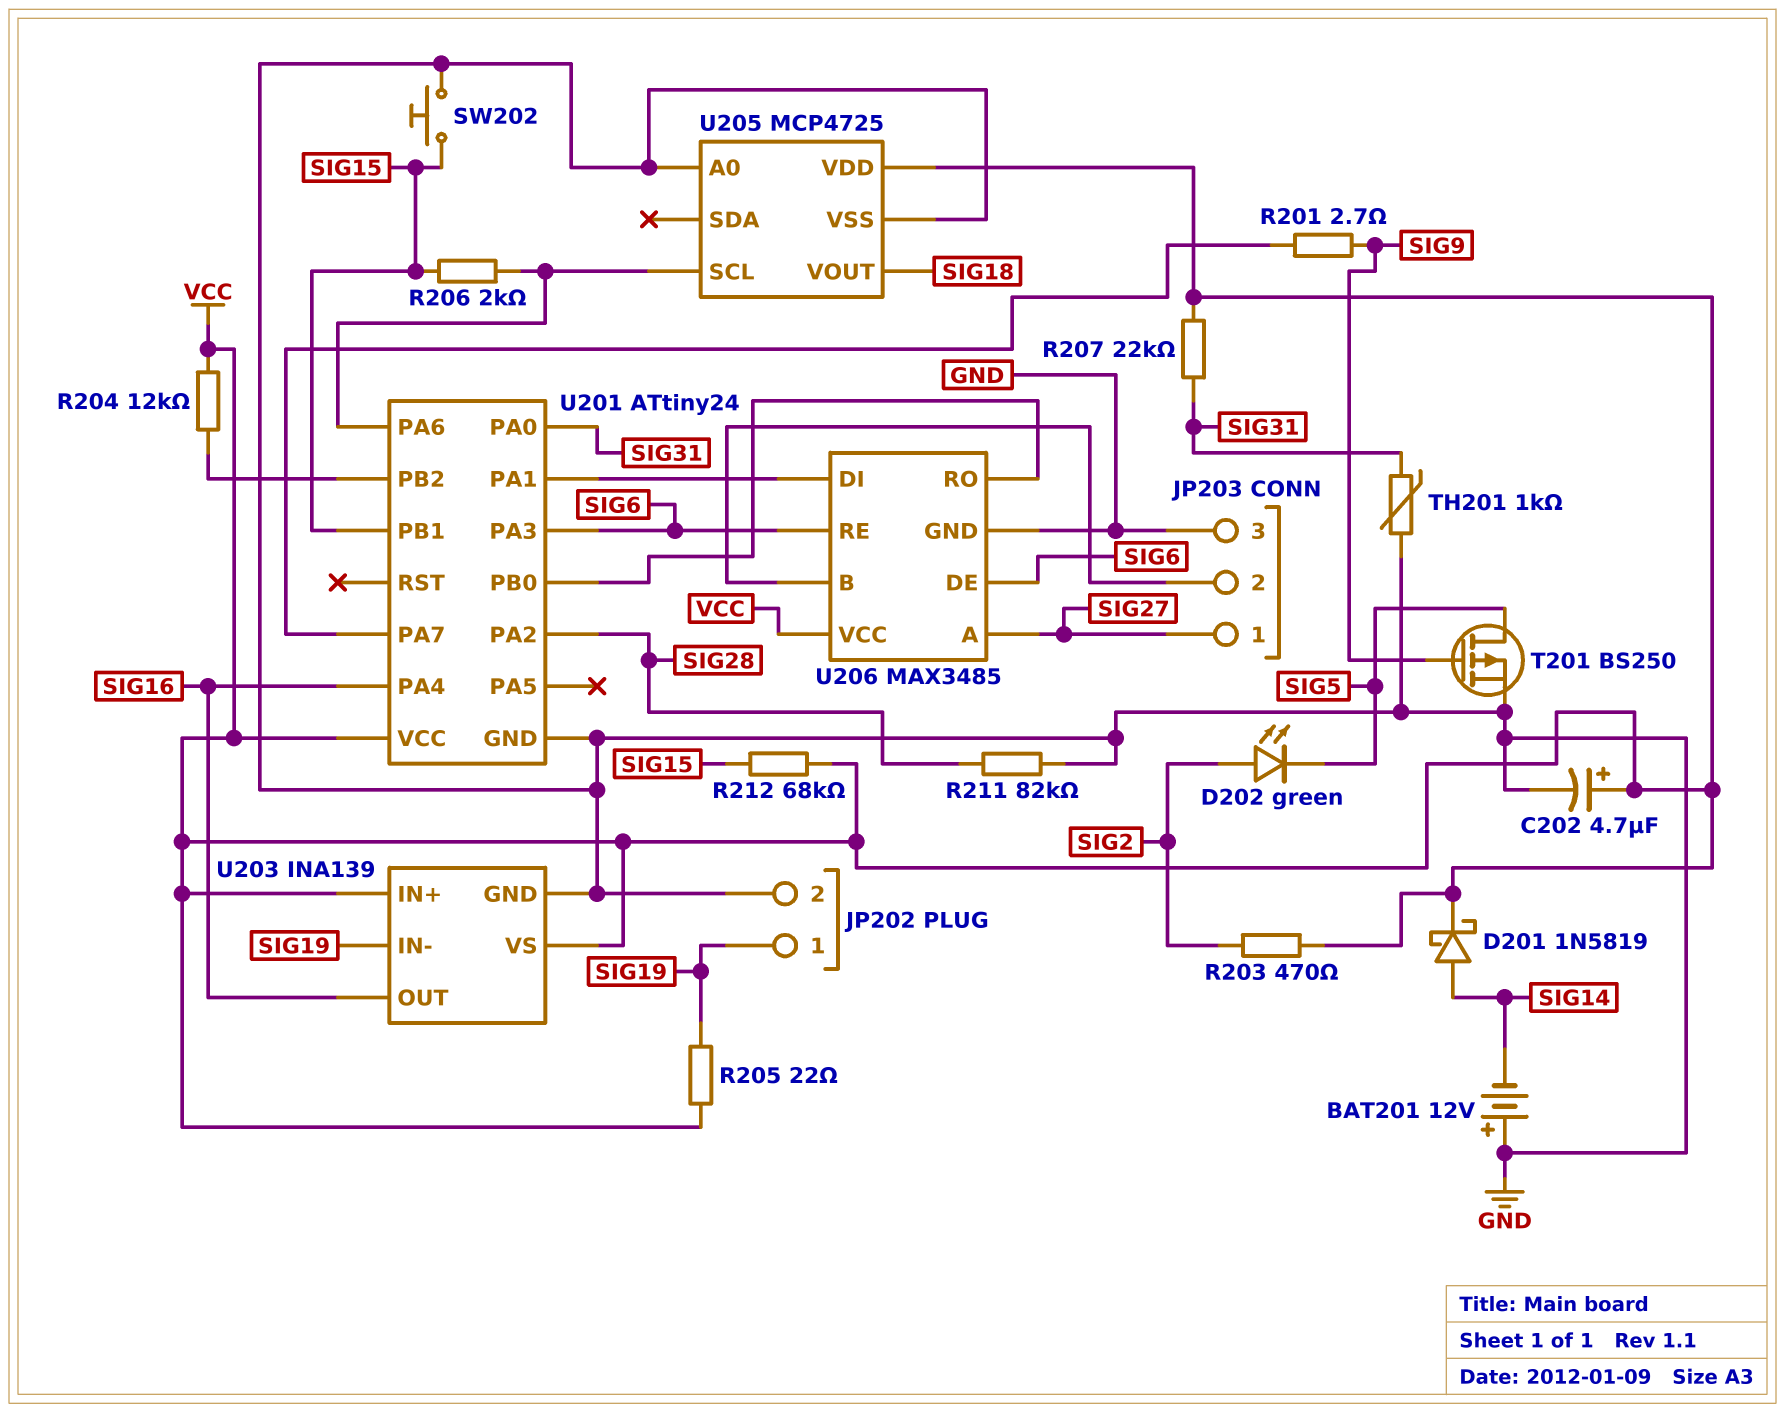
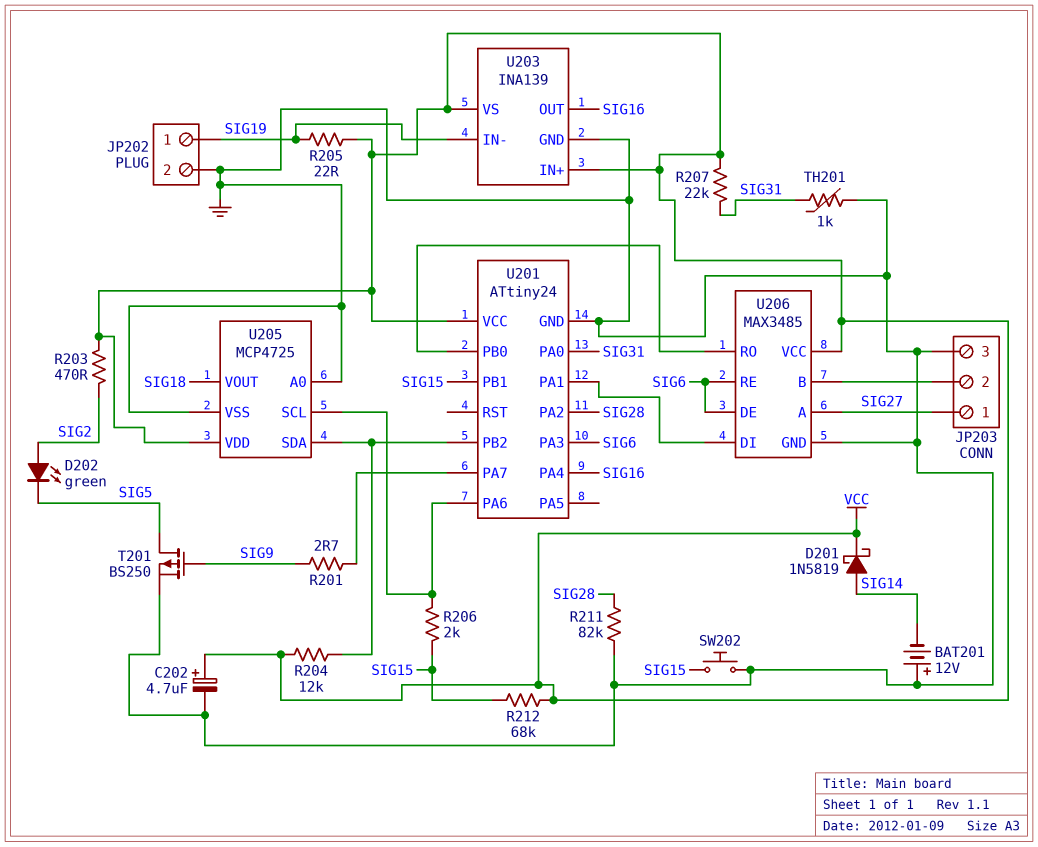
U205 pin SDA: none -> U201/PB2

